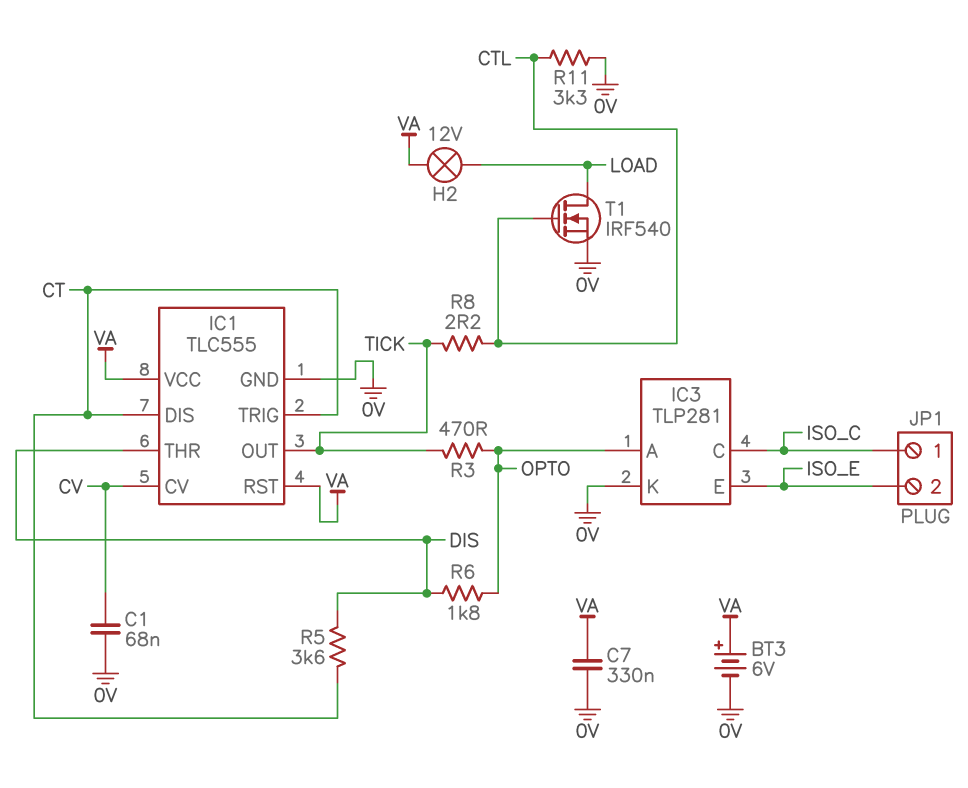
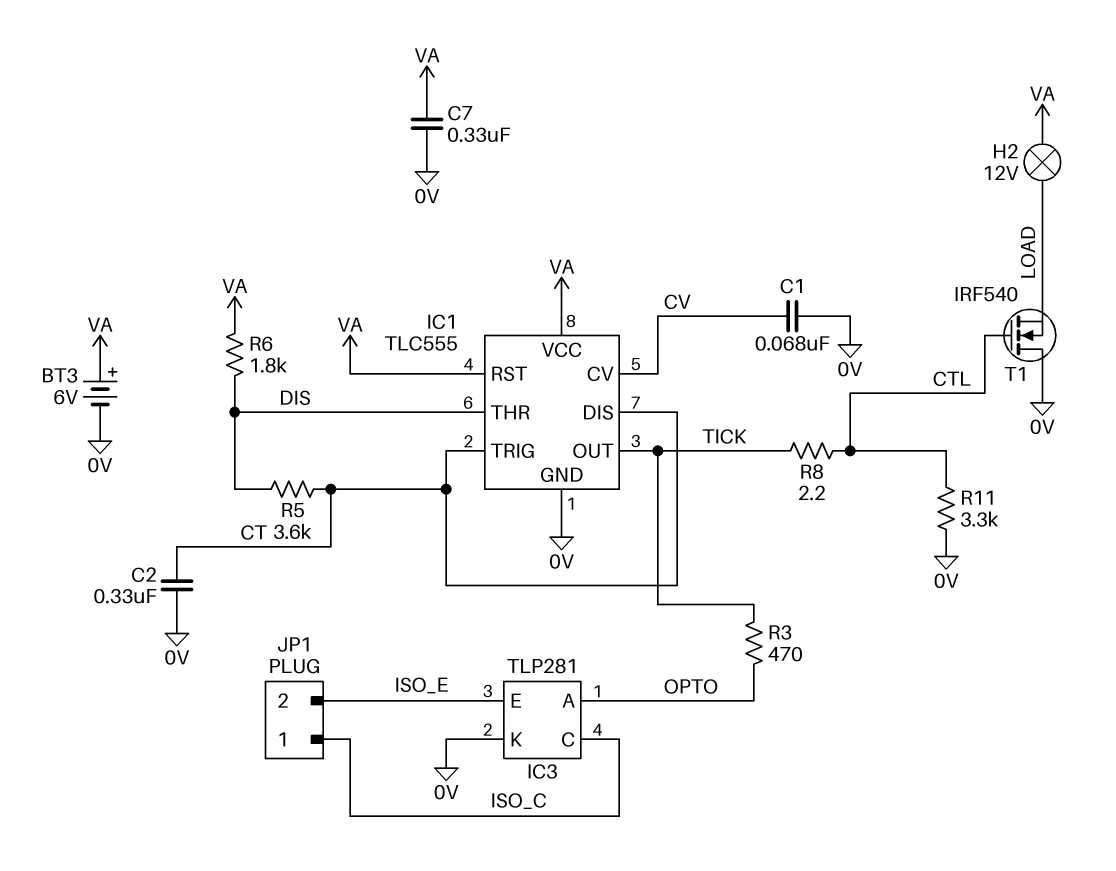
C2: none -> 330nF (0V, CT)
R6: 1.8k (DIS, OPTO) -> 1.8k (DIS, VA)
T1: NMOS IRF540 (G CTL, D LOAD, S 0V) -> NMOS IRF540 (G CTL, D 0V, S LOAD)

